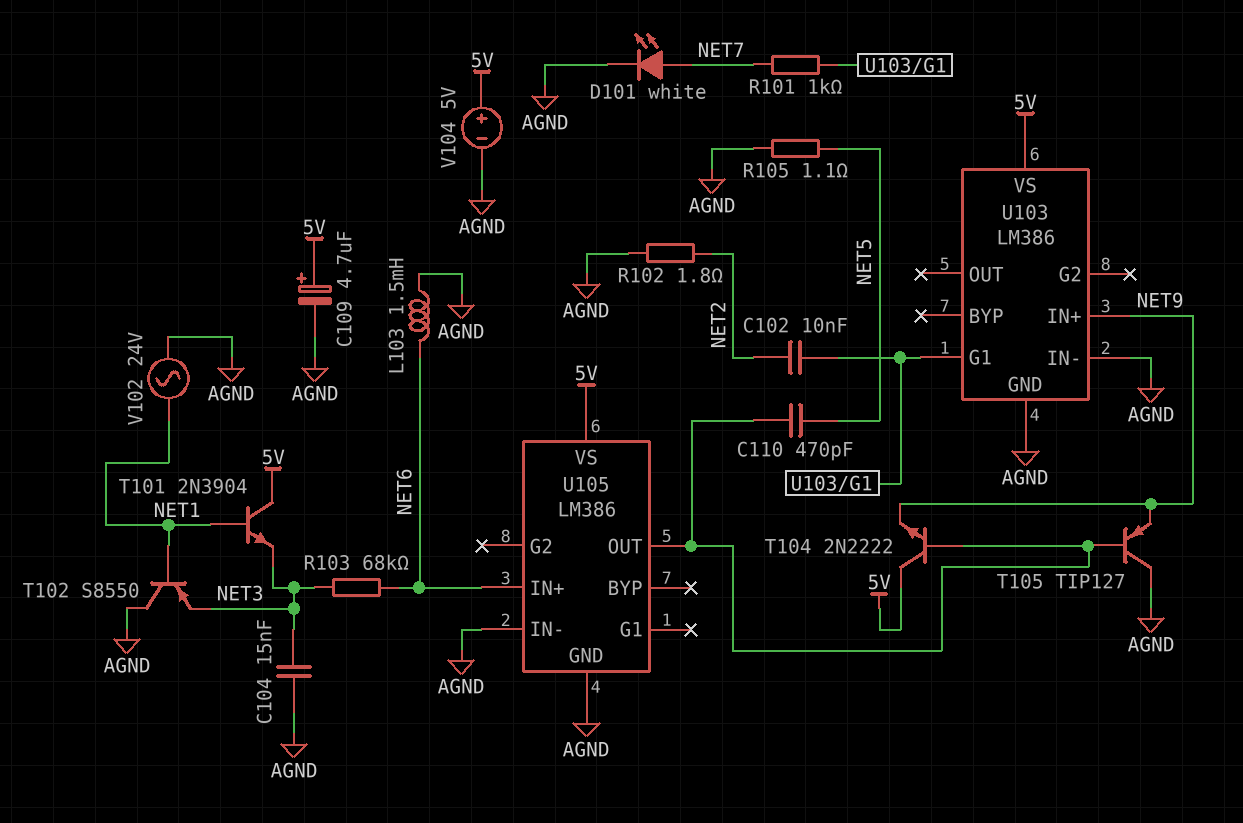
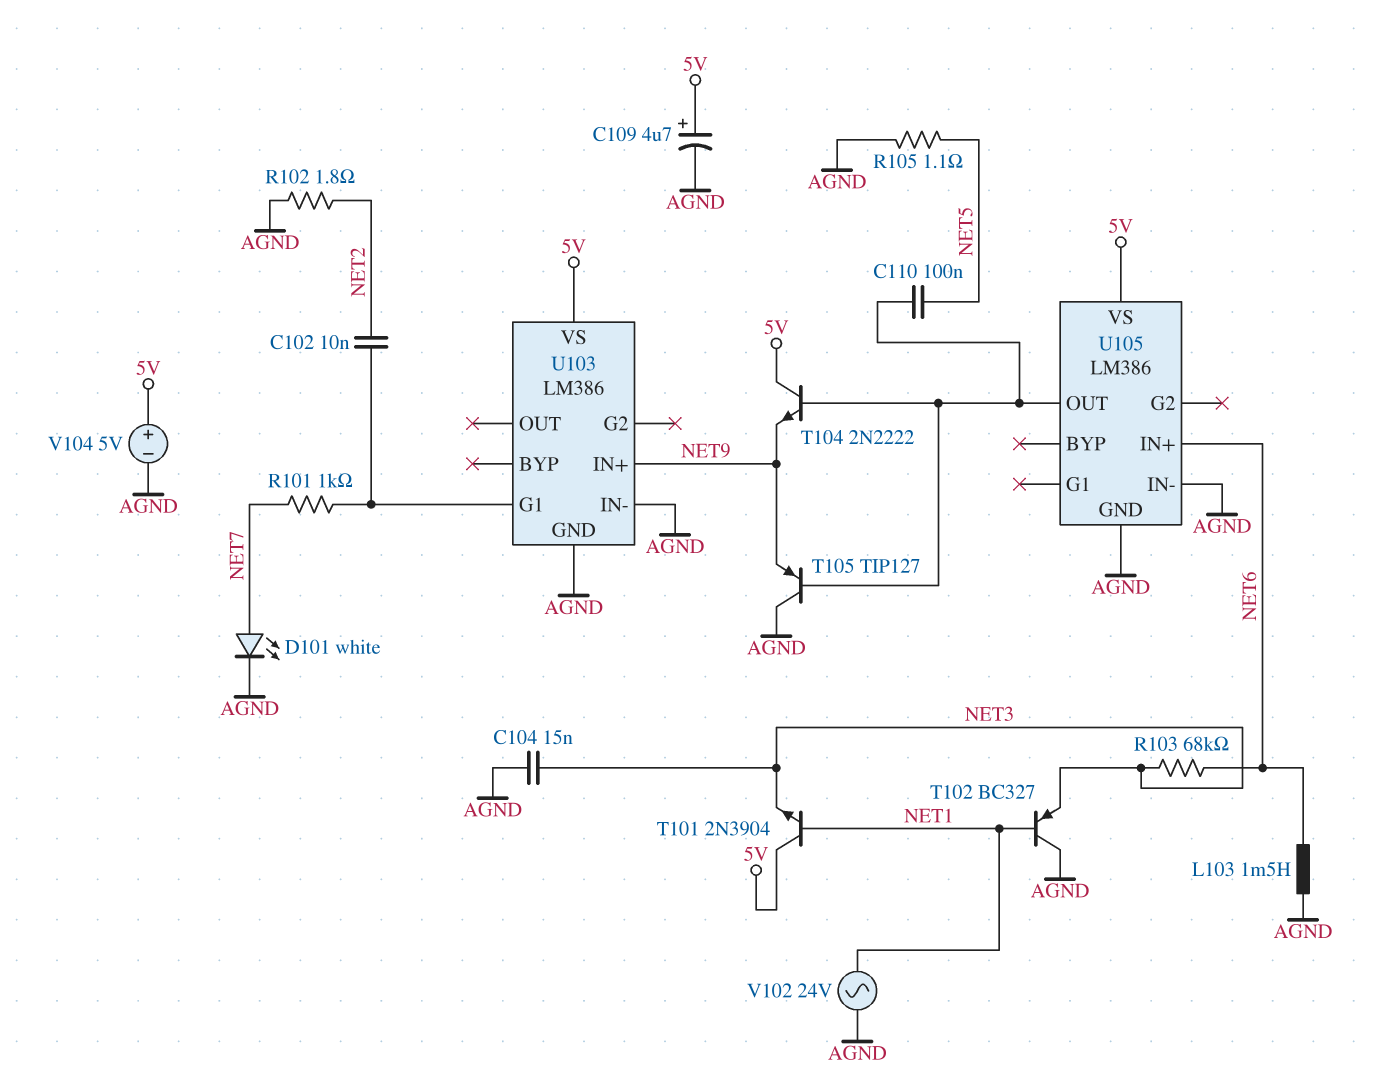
C110: 470pF (NET5, U105/OUT) -> 100nF (NET5, U105/OUT)
T102: PNP S8550 (B NET1, C AGND, E NET3) -> PNP BC327 (B NET1, C AGND, E NET3)

